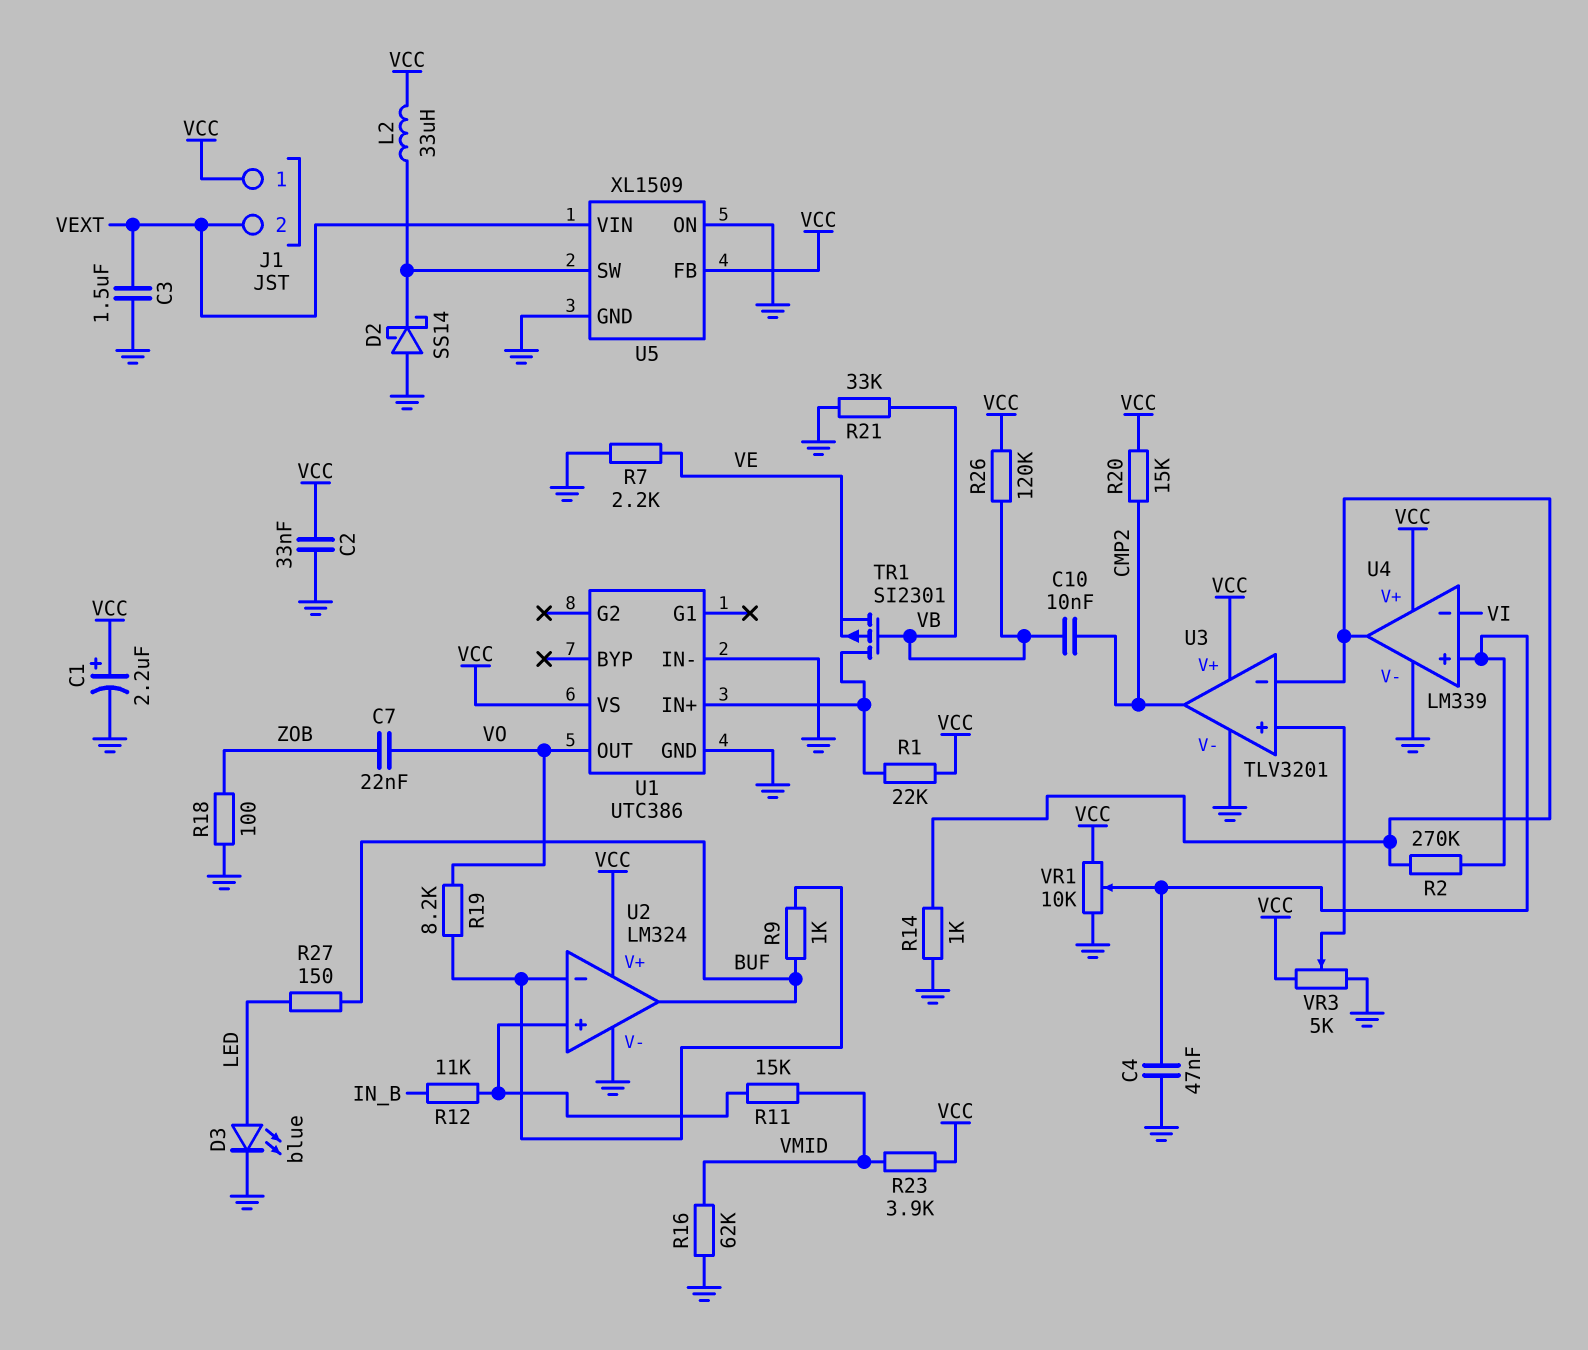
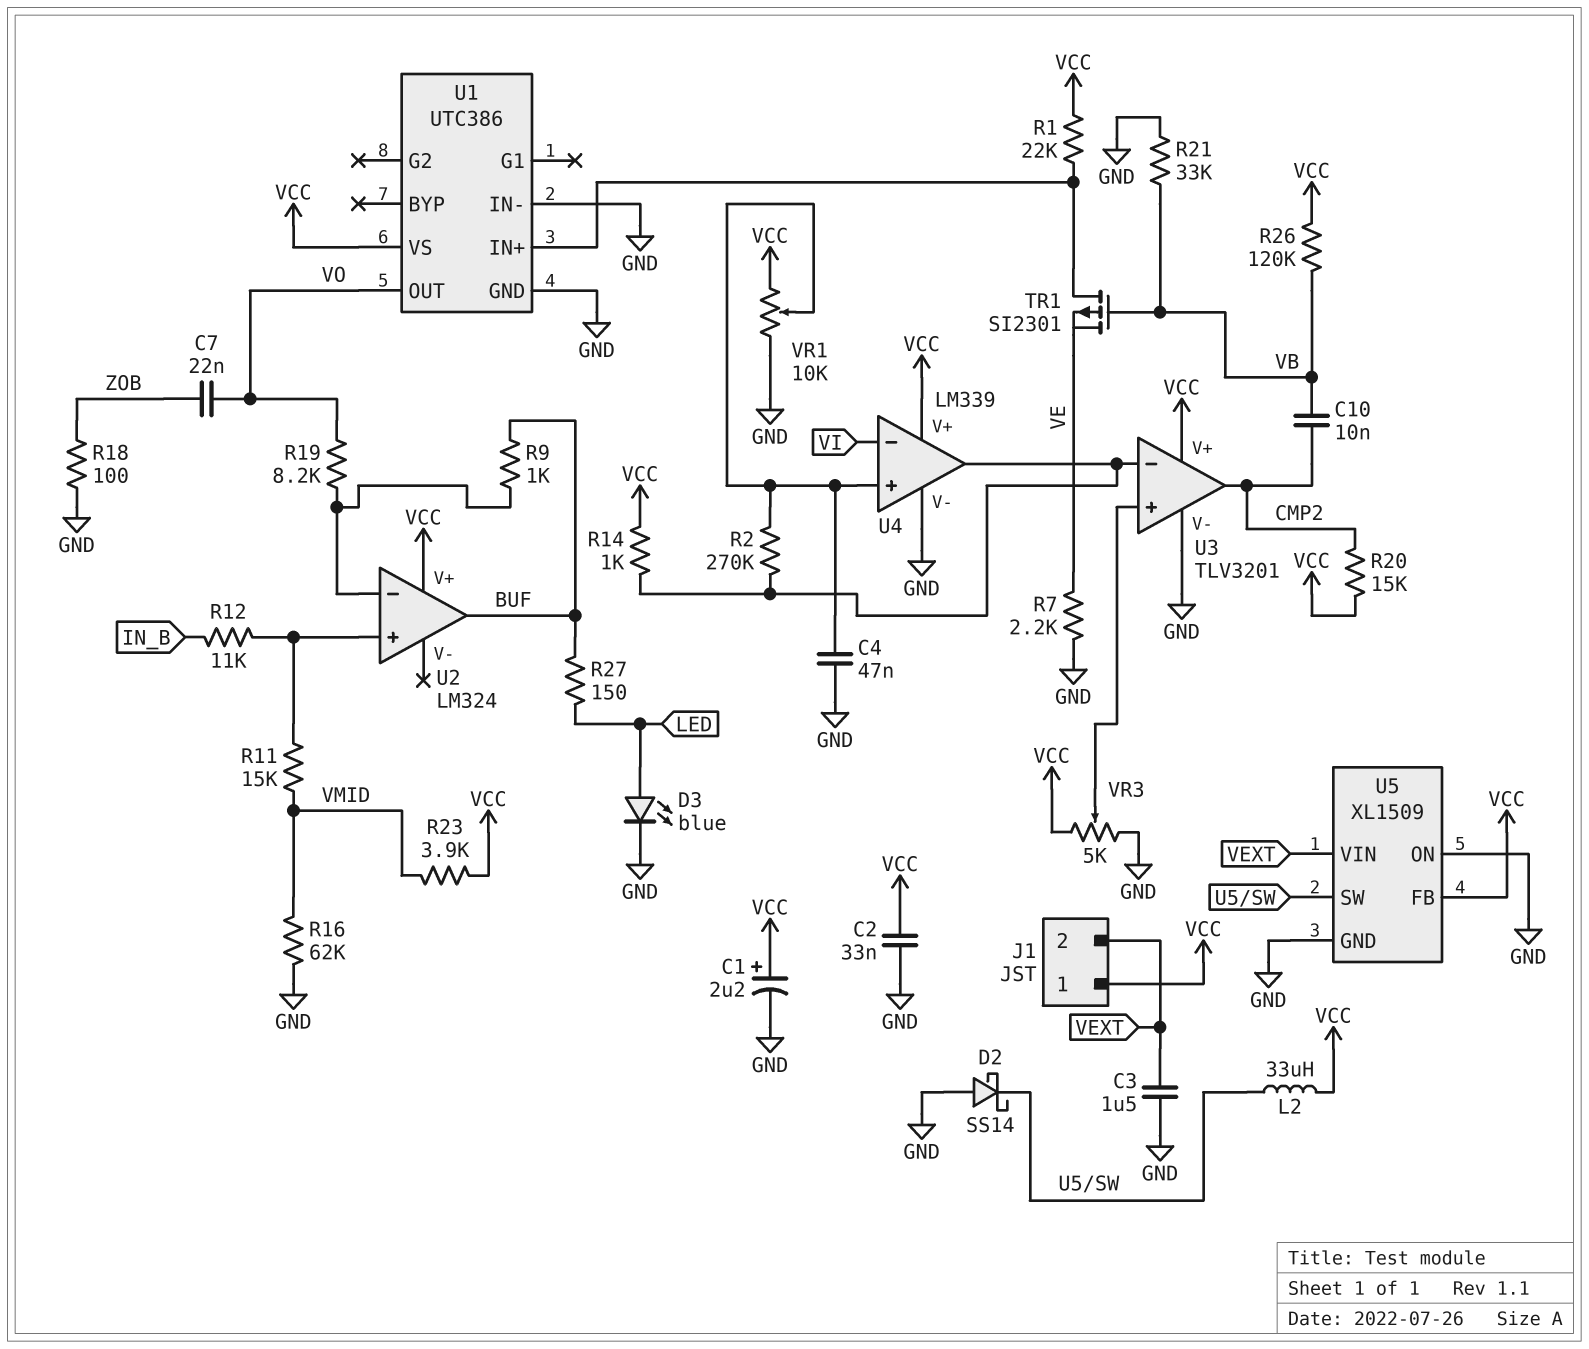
R14: 1k (GND, U3/in-) -> 1k (U3/in-, VCC)
U2 pin V-: GND -> none

